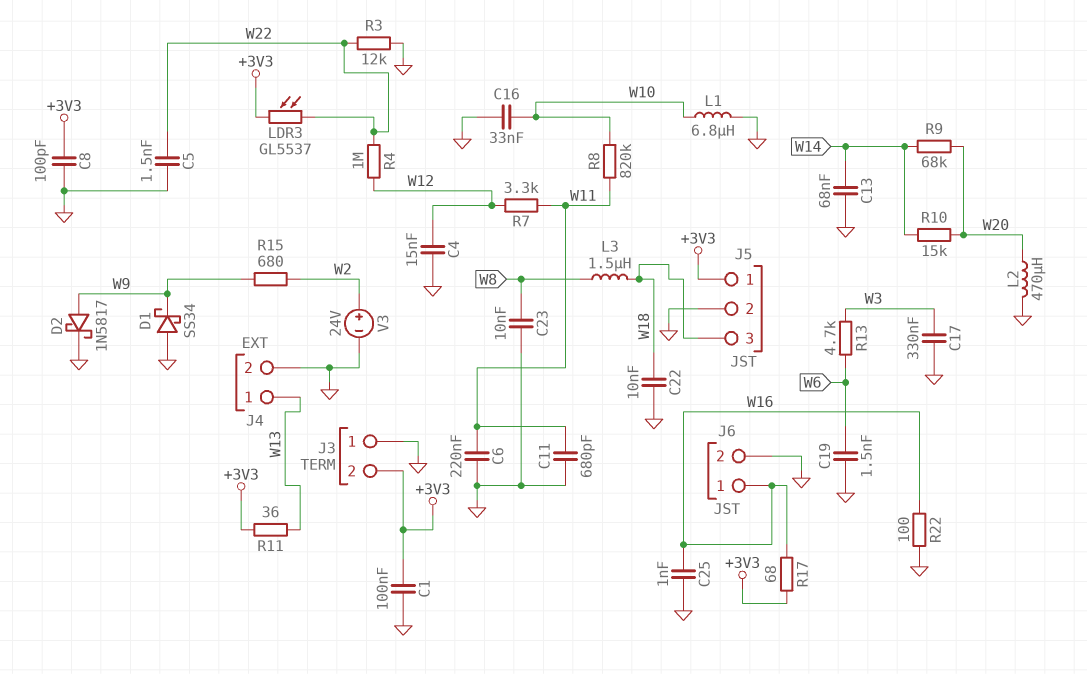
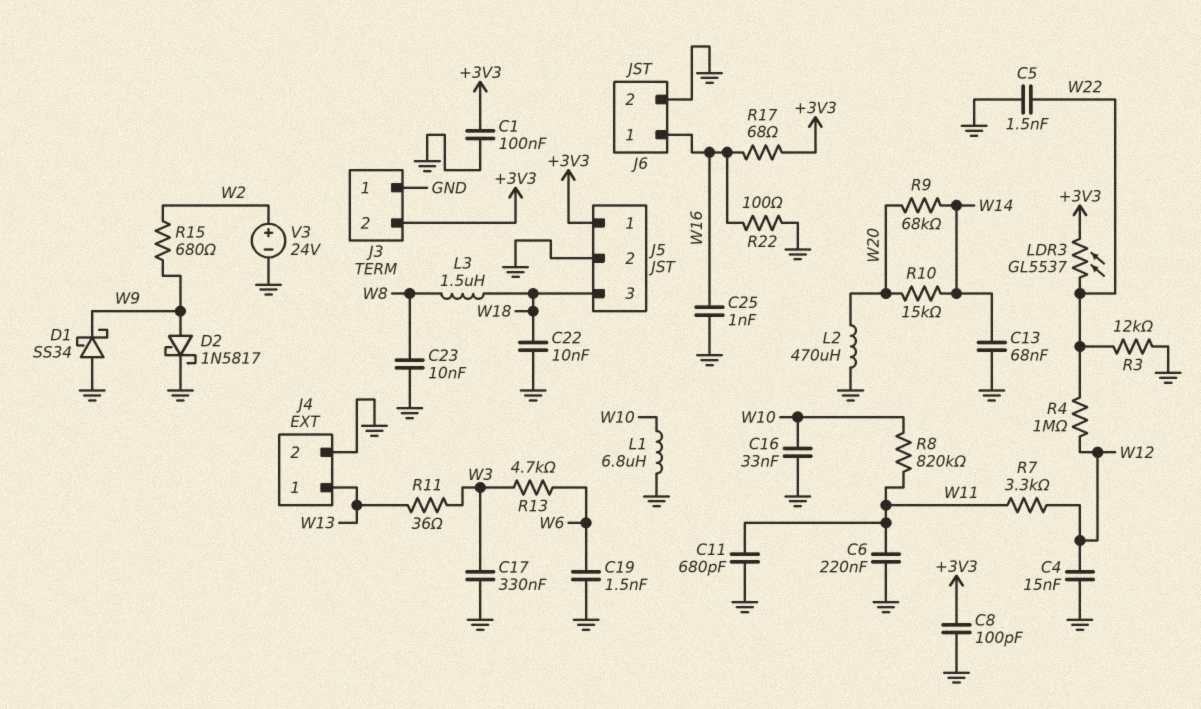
R11: 36 (+3V3, W13) -> 36 (W3, W13)

